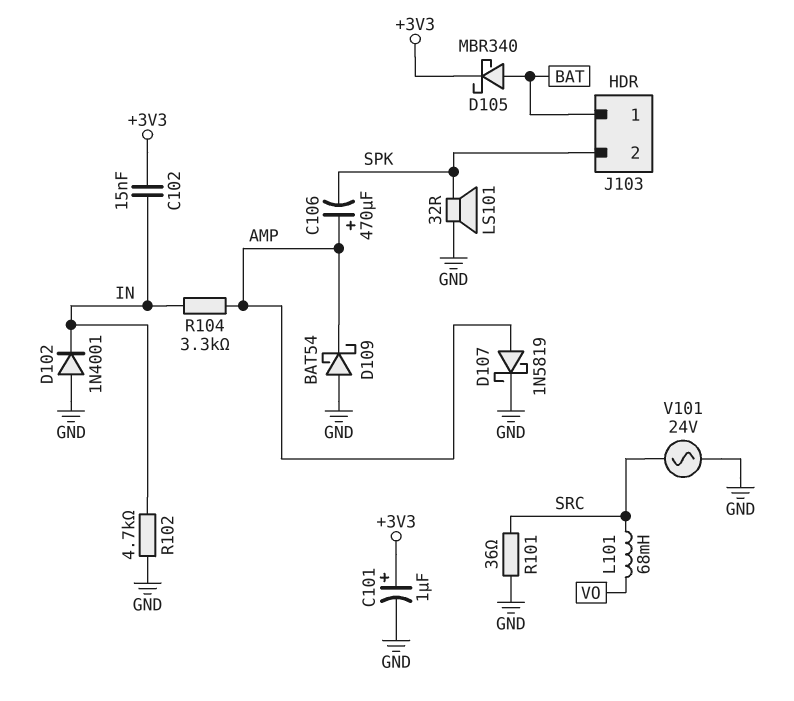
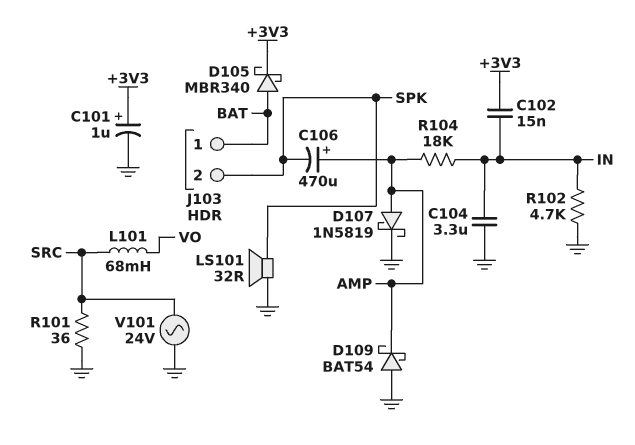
C104: none -> 3.3uF (GND, IN)
D102: diode 1N4001 (A GND, K IN) -> none
R104: 3.3k (AMP, IN) -> 18k (AMP, IN)

